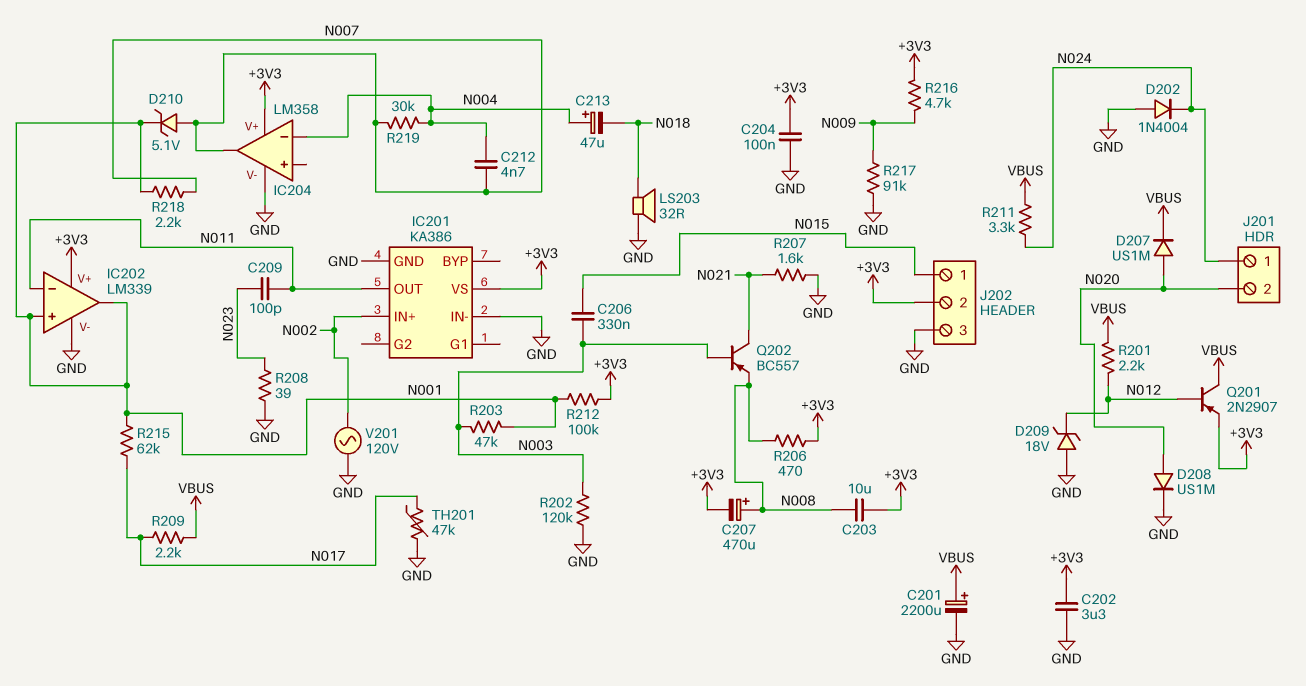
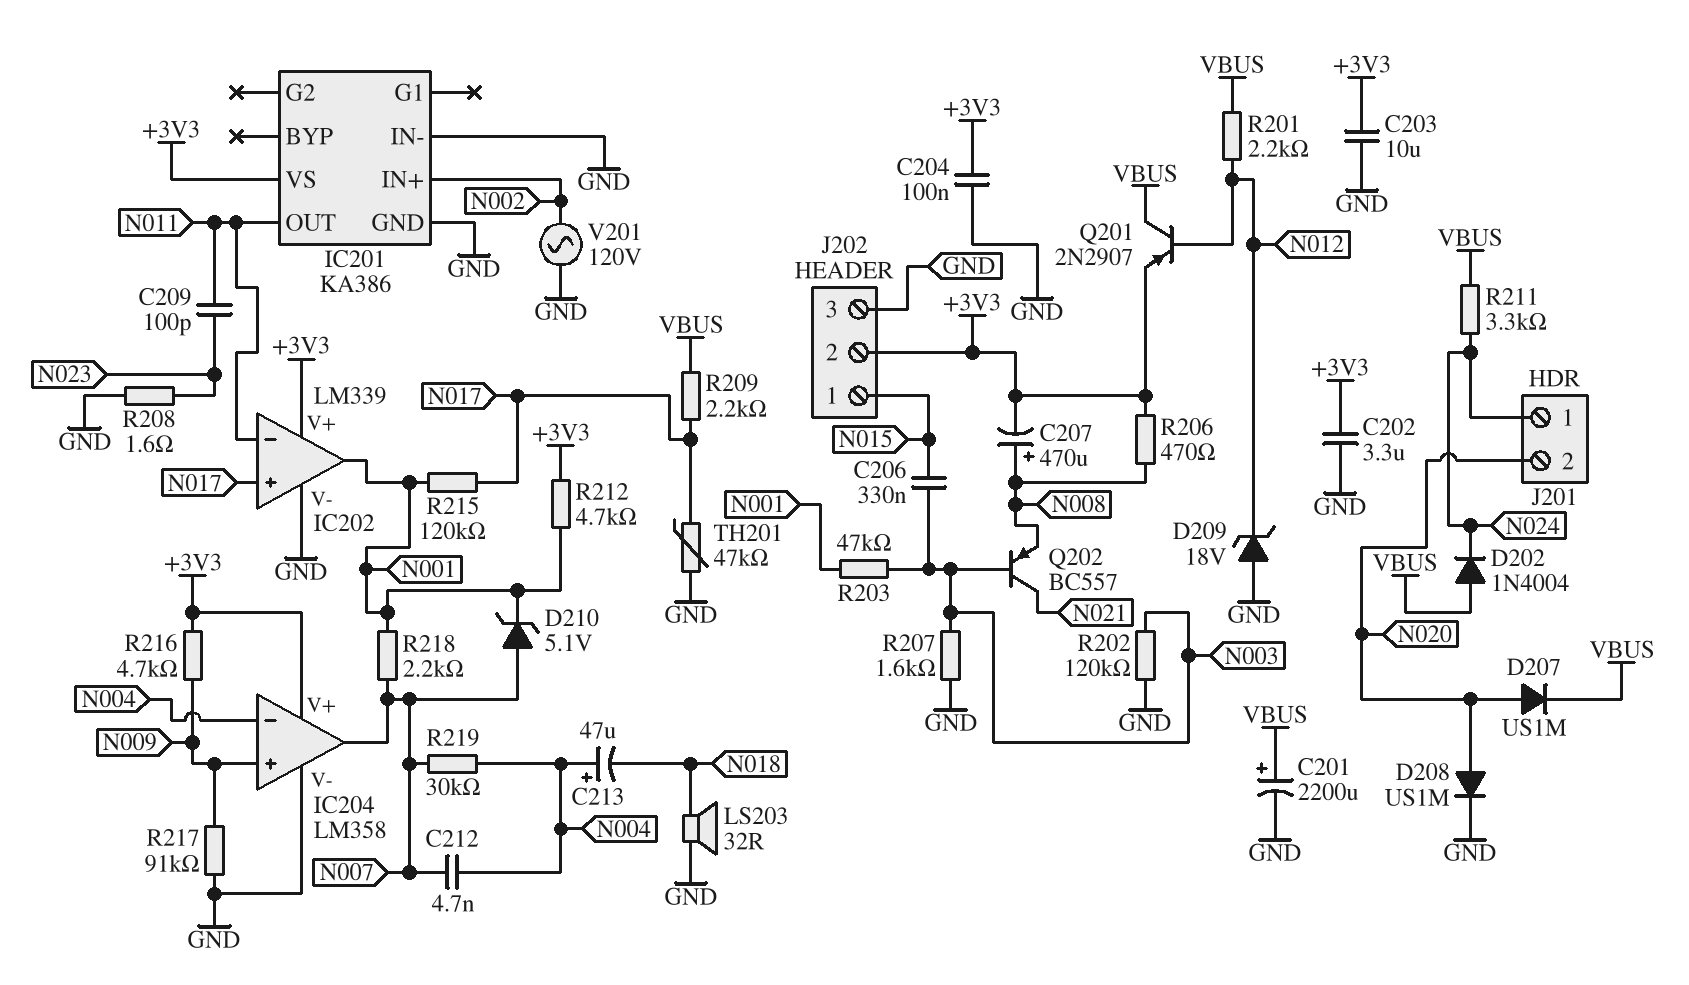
C203: 10uF (+3V3, N008) -> 10uF (+3V3, GND)
D202: diode 1N4004 (A GND, K N024) -> diode 1N4004 (A VBUS, K N024)
IC202 pin in+: N001 -> N017
IC204 pin in+: none -> N009
R207: 1.6k (GND, N021) -> 1.6k (GND, N003)
R208: 39 (GND, N023) -> 1.6 (GND, N023)
R212: 100k (+3V3, N001) -> 4.7k (+3V3, N001)
R215: 62k (N001, N017) -> 120k (N001, N017)

